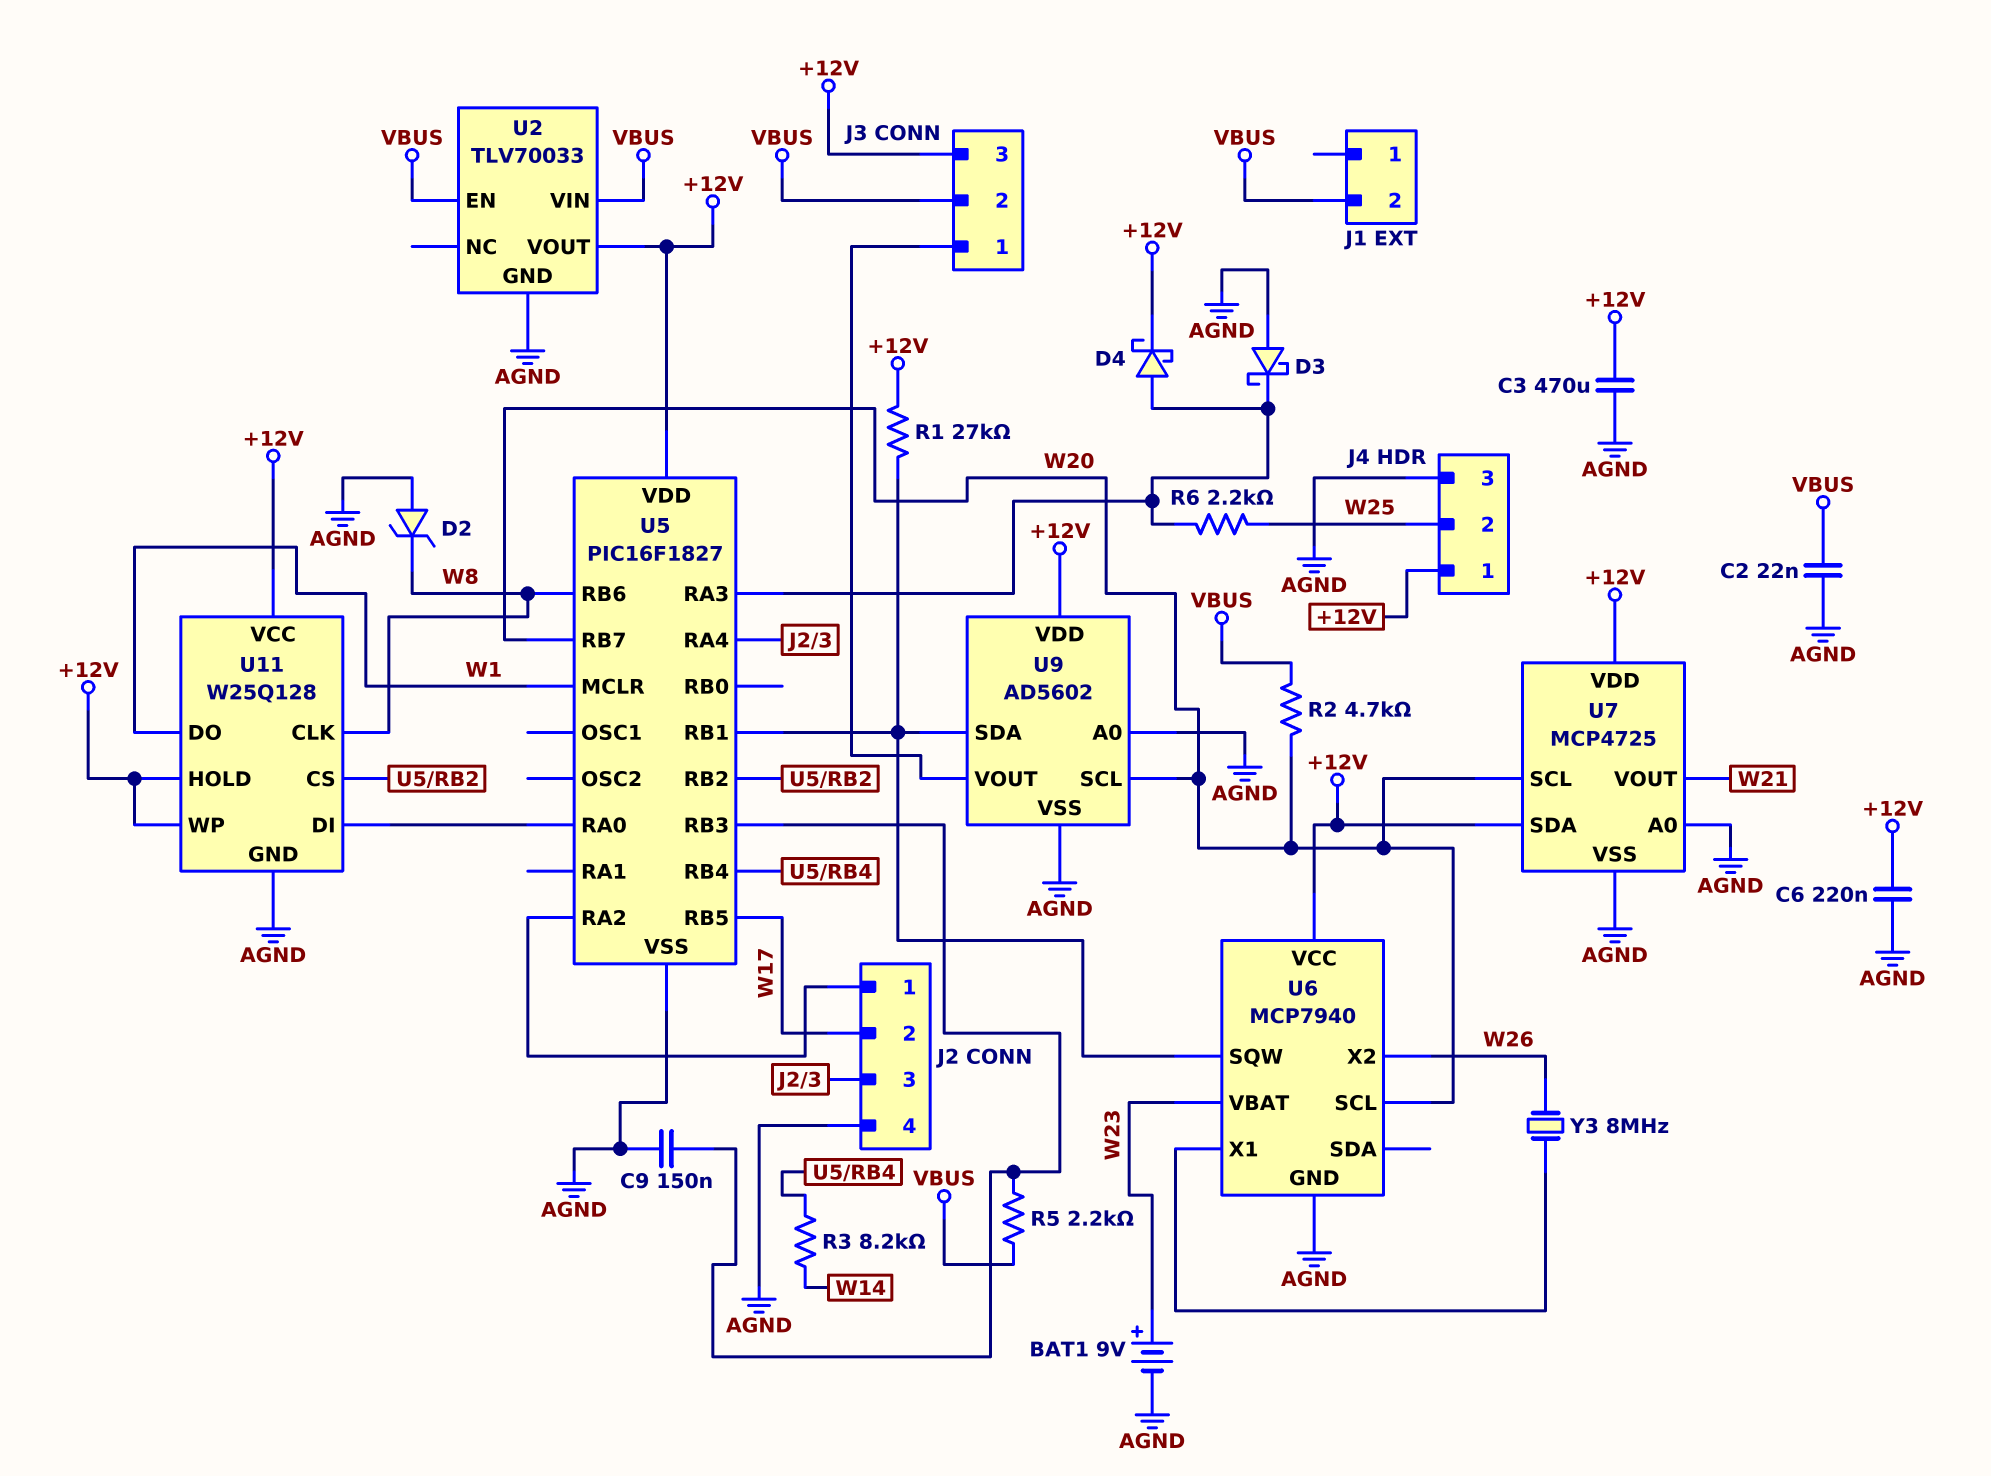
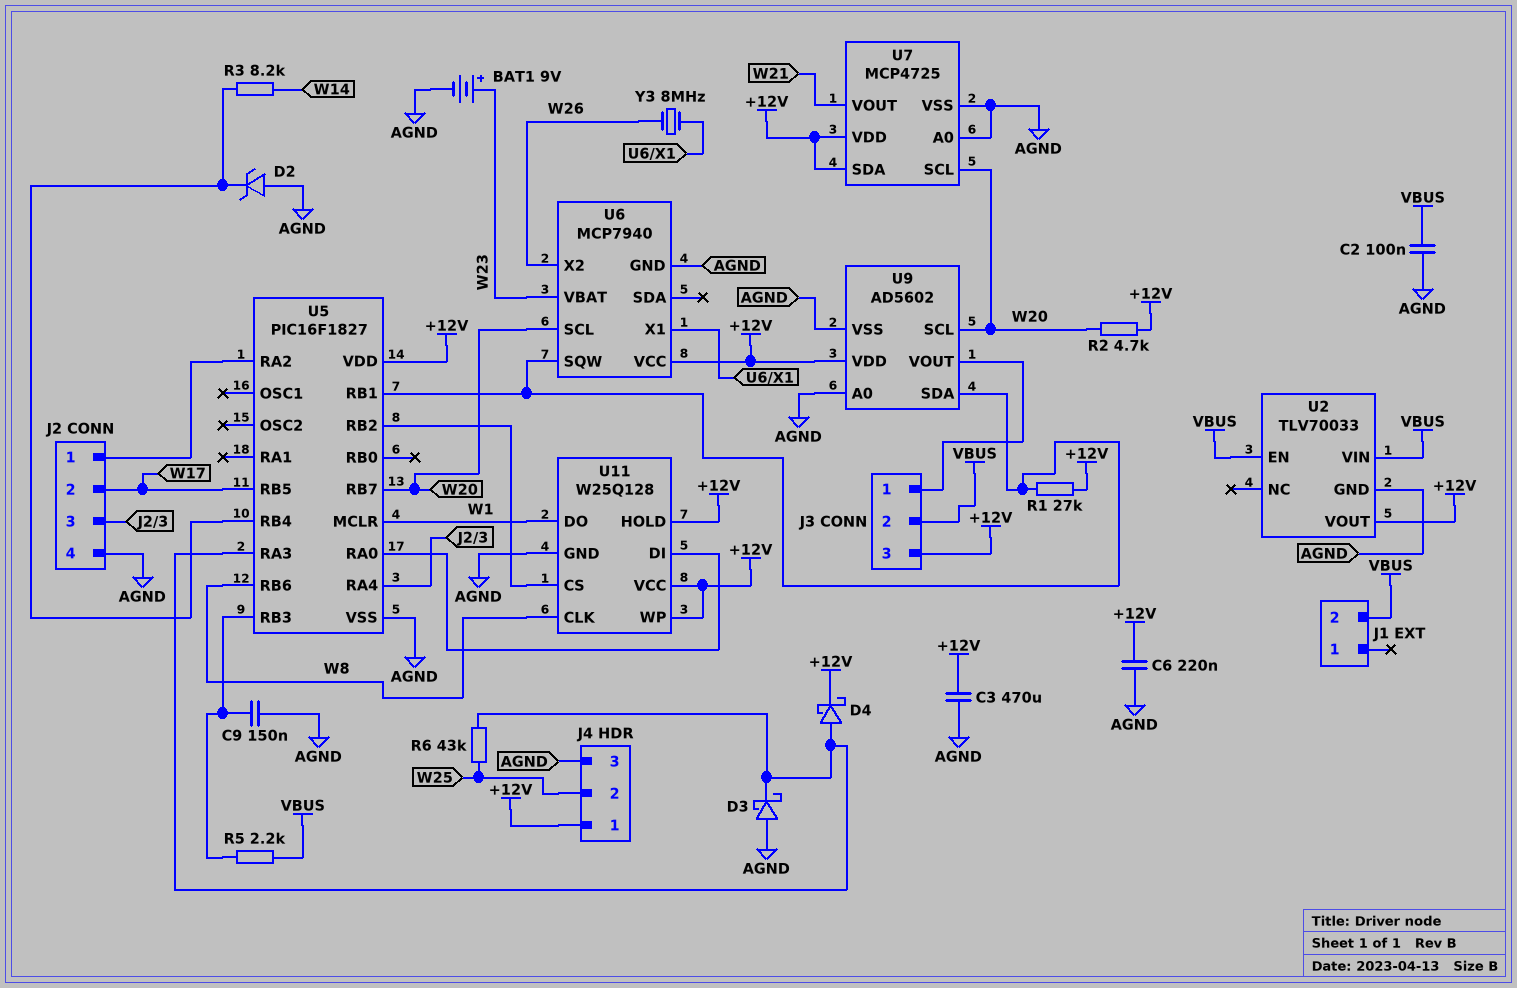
C2: 22nF (AGND, VBUS) -> 100nF (AGND, VBUS)
D2: zener (A AGND, K W8) -> zener (A AGND, K U5/RB4)
R2: 4.7k (VBUS, W20) -> 4.7k (+12V, W20)
R6: 2.2k (U5/RA3, W25) -> 43k (U5/RA3, W25)

